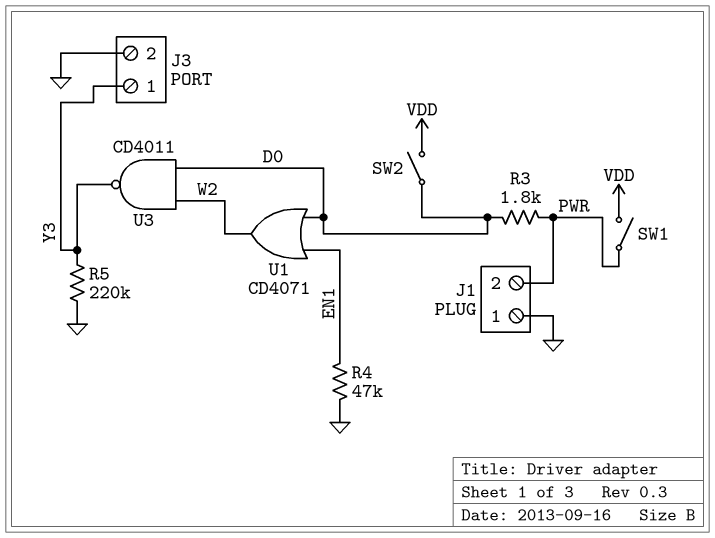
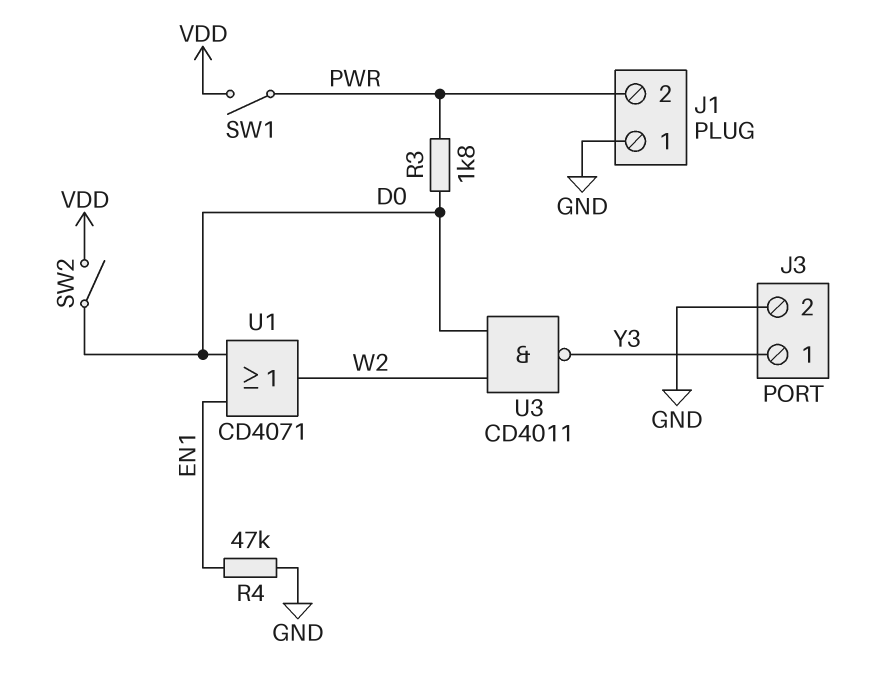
R5: 220k (GND, Y3) -> none

